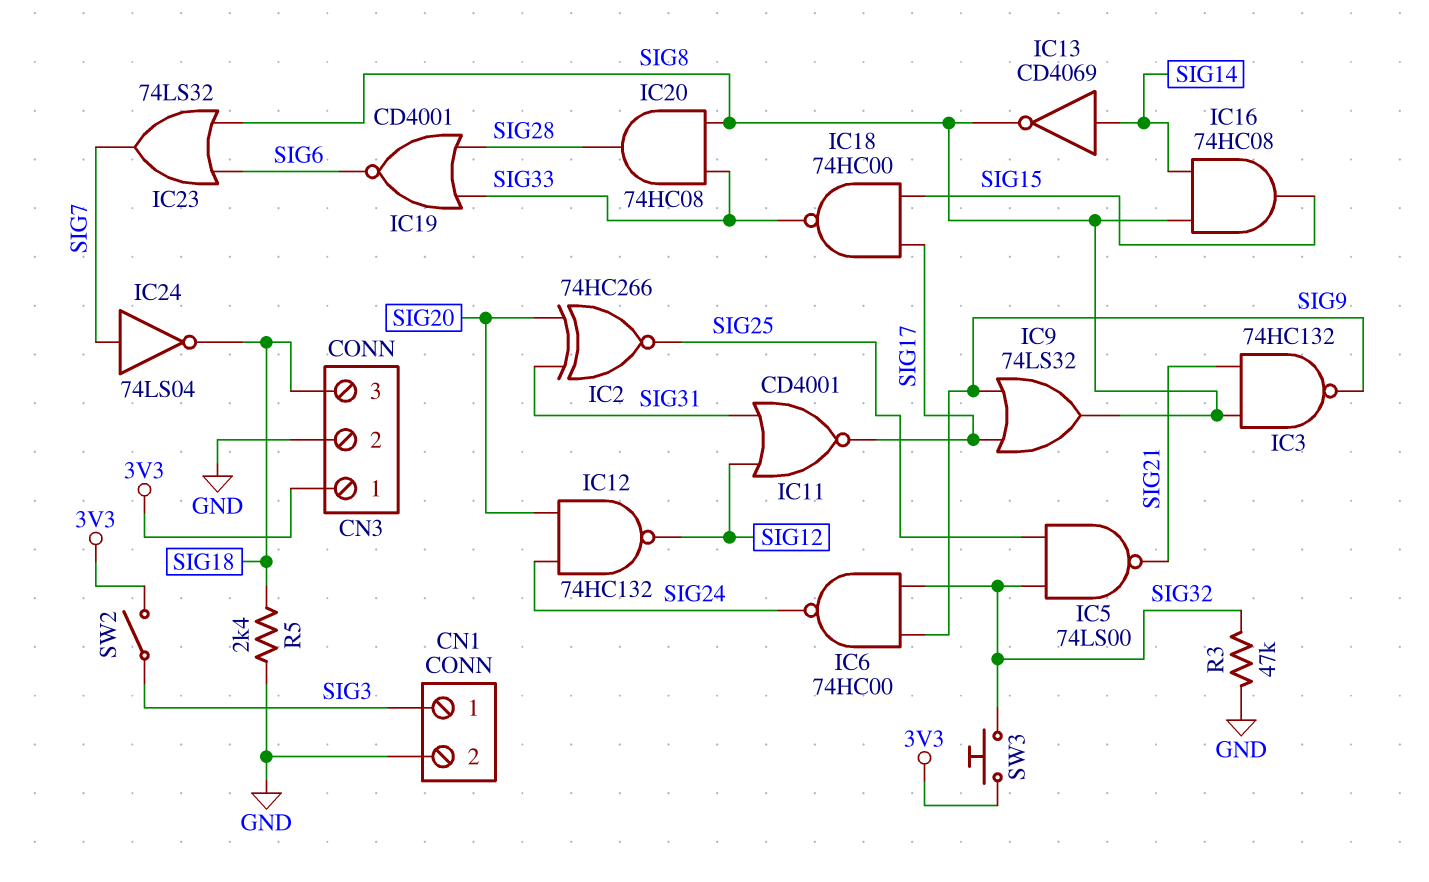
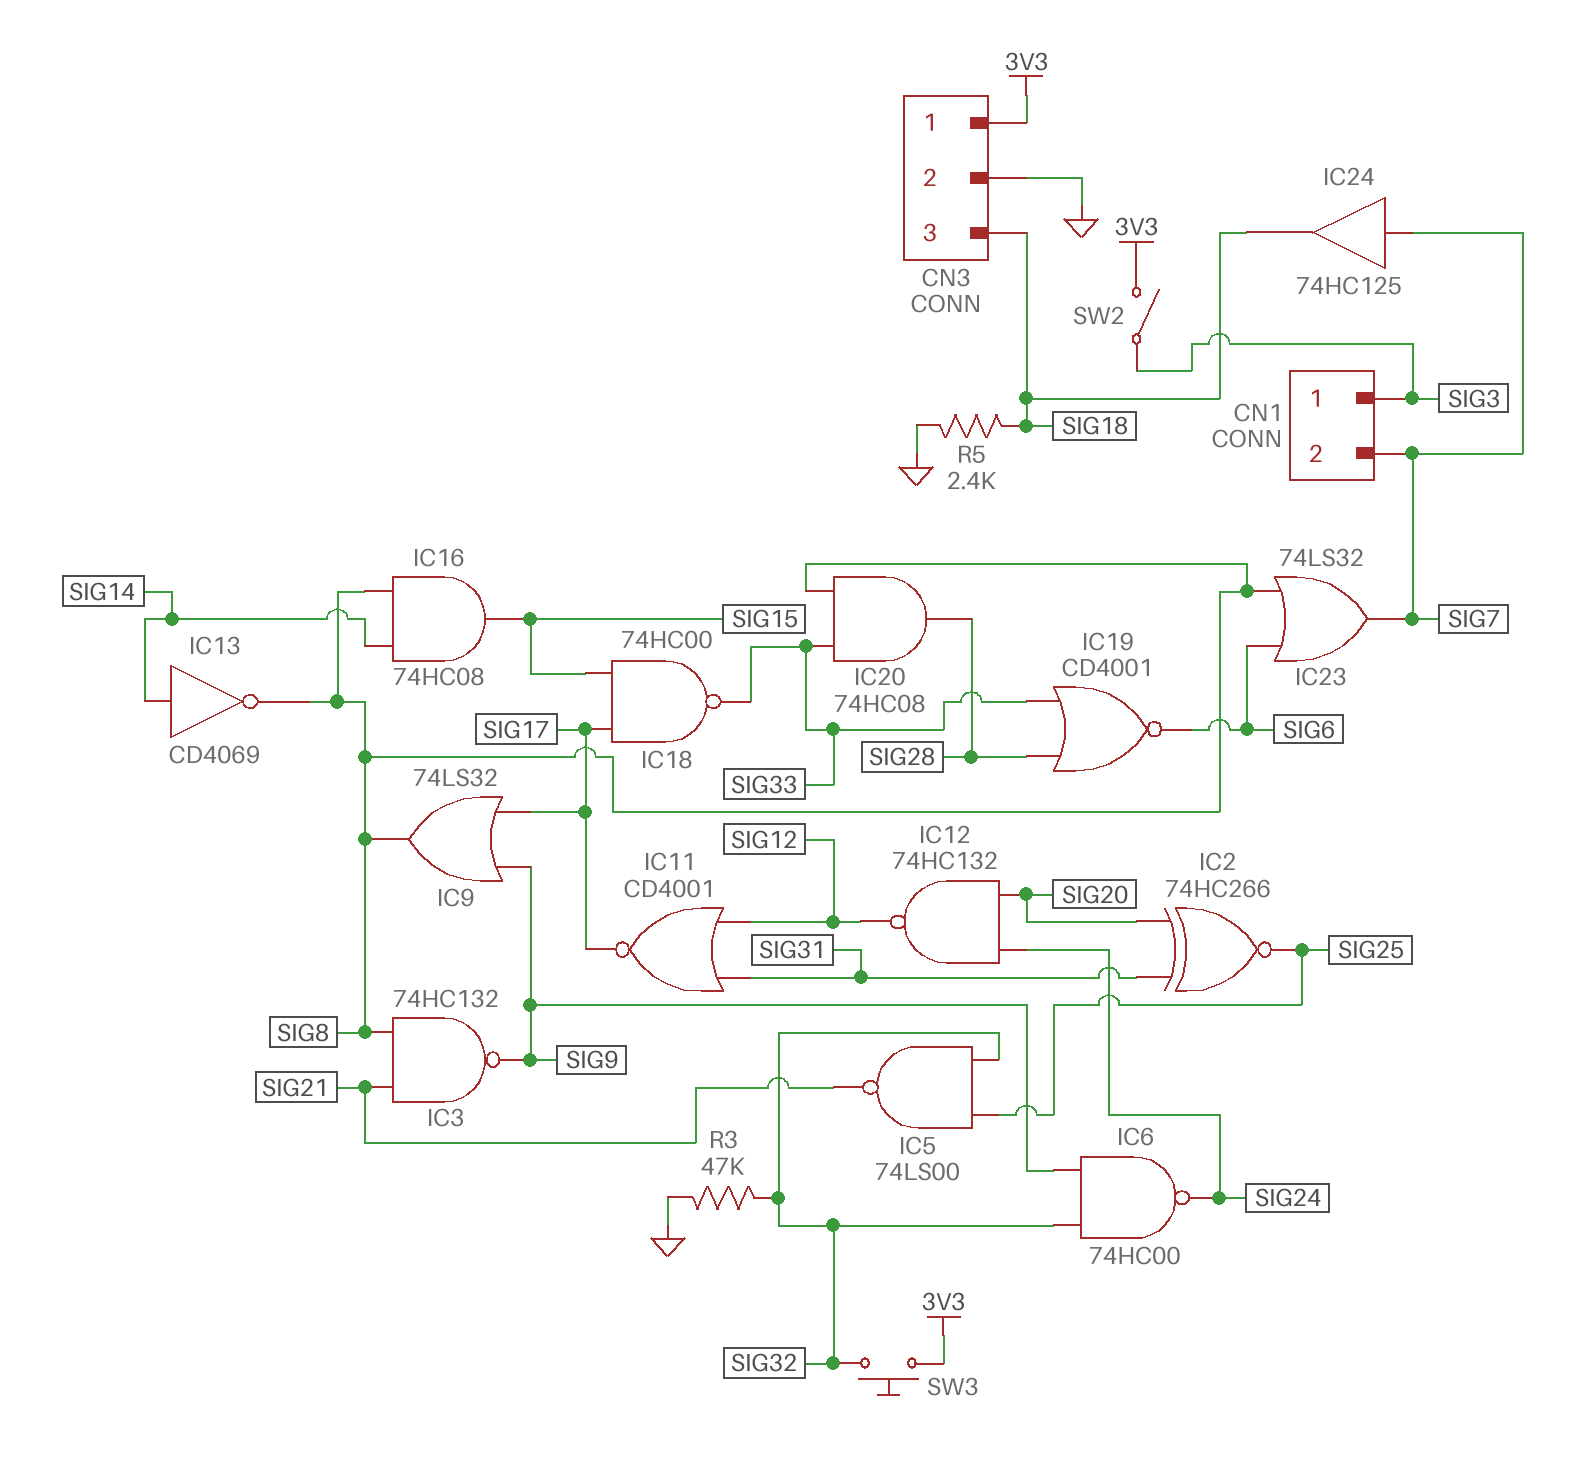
CN1 pin 2: GND -> SIG7
IC24: NOT 74LS04 (in SIG7, out SIG18) -> buffer 74HC125 (in SIG7, out SIG18)

